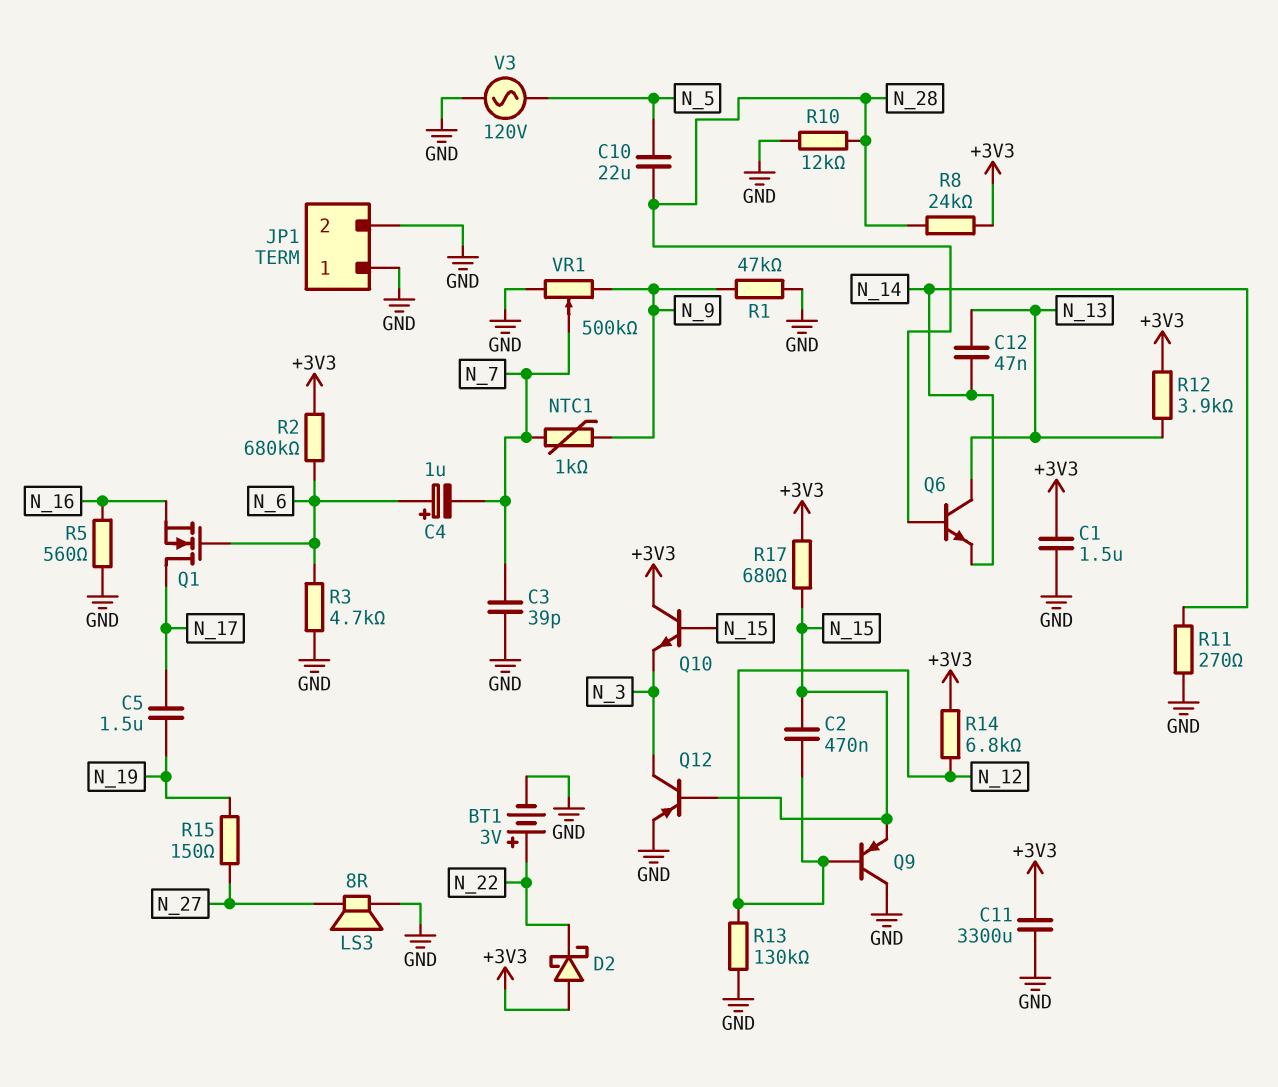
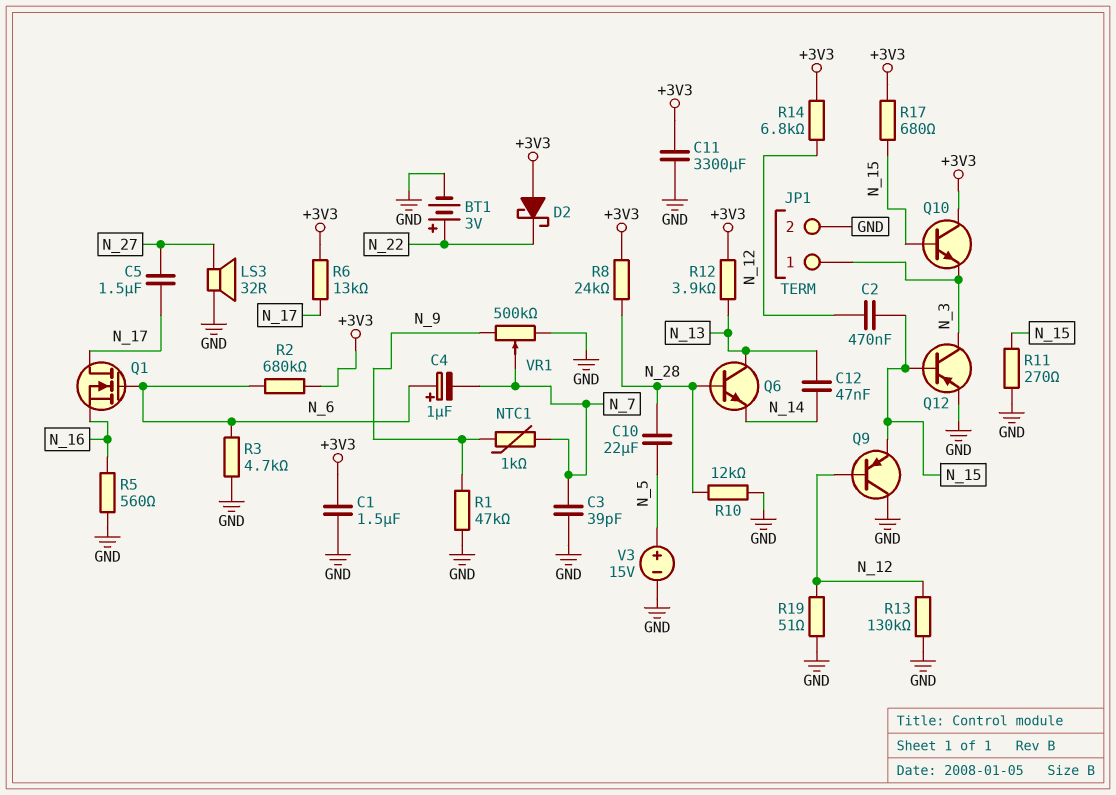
C5: 1.5uF (N_17, N_19) -> 1.5uF (N_17, N_27)
JP1 pin 1: GND -> N_3
LS3: speaker 8R (GND, N_27) -> speaker 32R (GND, N_27)
R6: none -> 13k (+3V3, N_17)
R11: 270 (GND, N_14) -> 270 (GND, N_15)
R15: 150 (N_19, N_27) -> none
R19: none -> 51 (GND, N_12)
V3: AC 120V (GND, N_5) -> 15V (plus N_5, minus GND)

